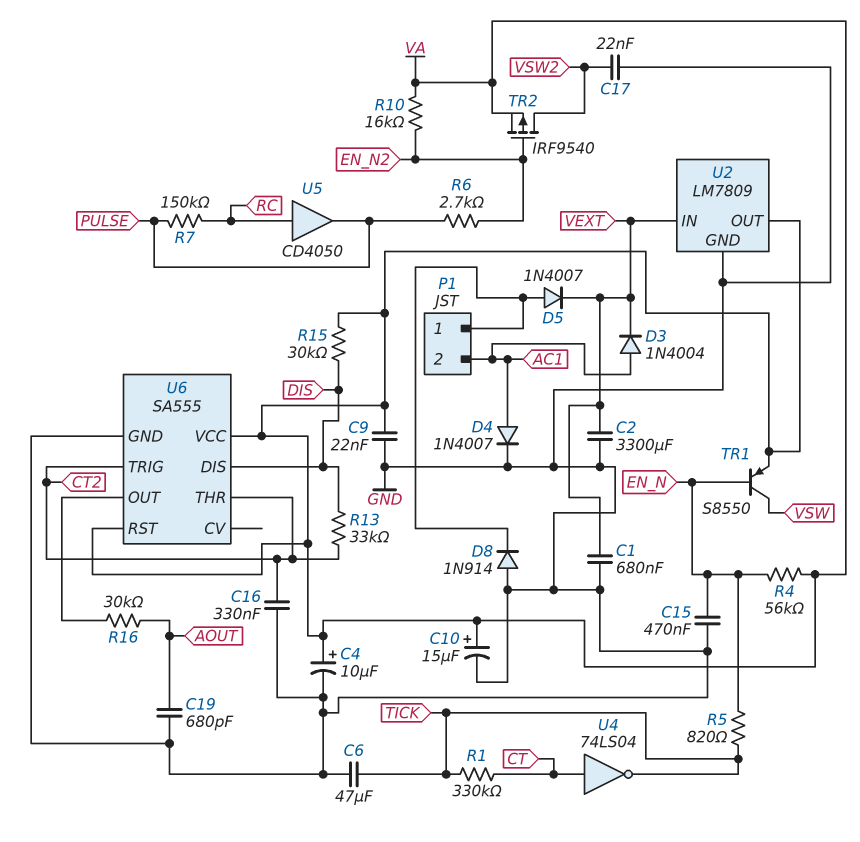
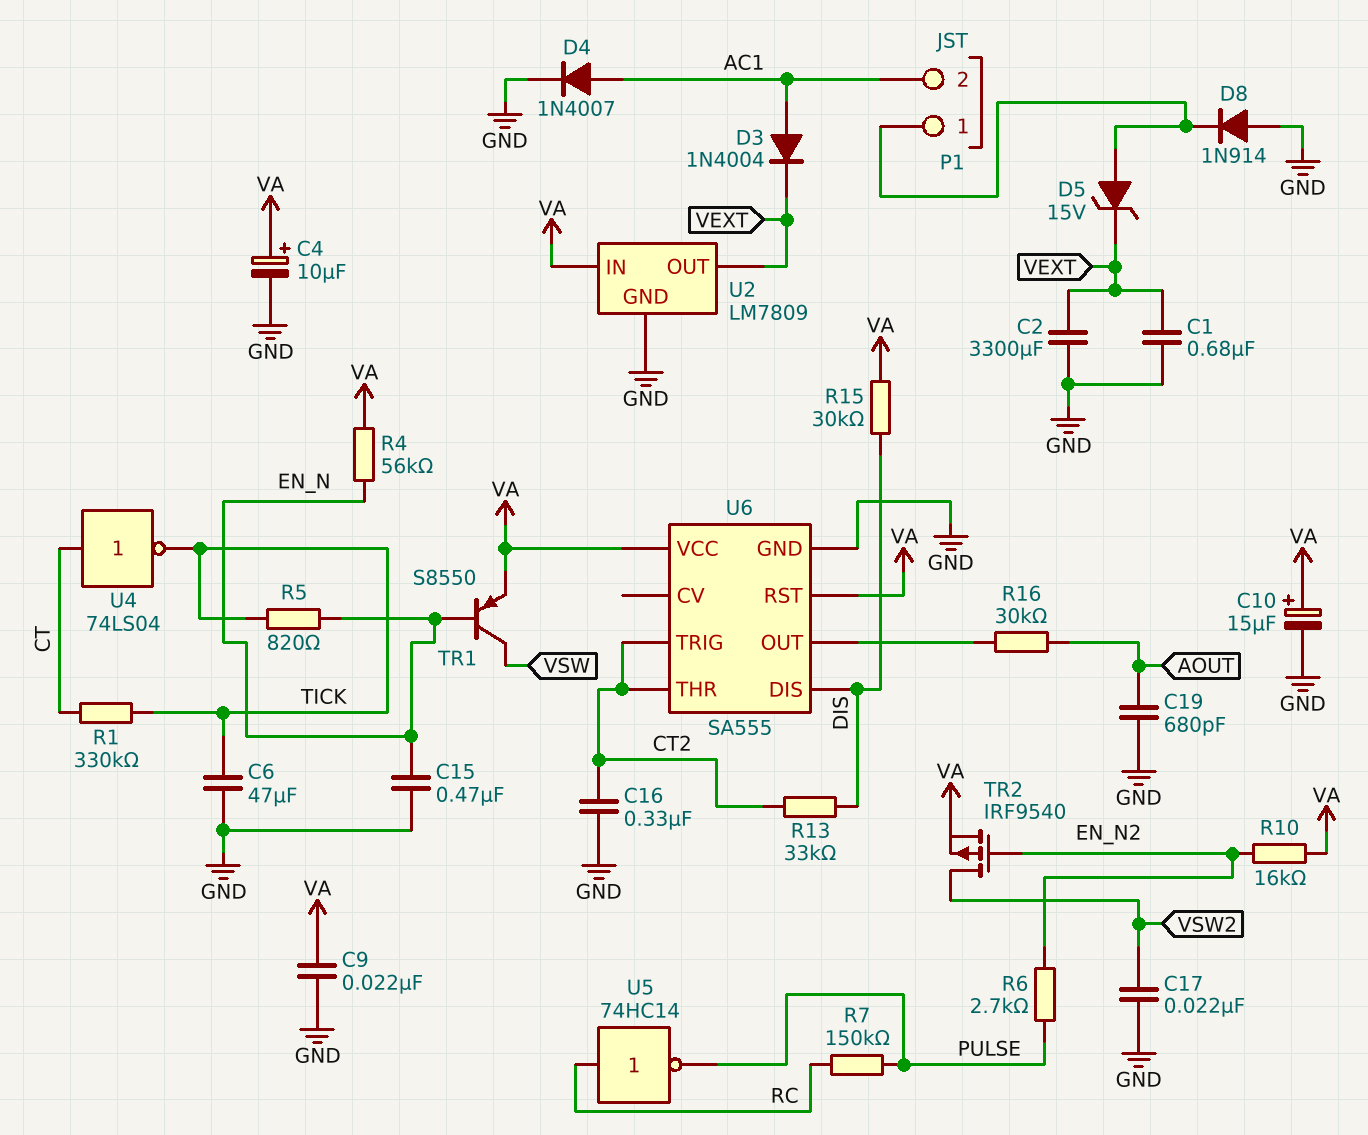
D5: diode 1N4007 (A P1/1, K VEXT) -> zener 15V (A P1/1, K VEXT)
U2 pin IN: VEXT -> VA
U2 pin OUT: VA -> VEXT
U5: buffer CD4050 (in RC, out PULSE) -> NOT 74HC14 (in RC, out PULSE)

